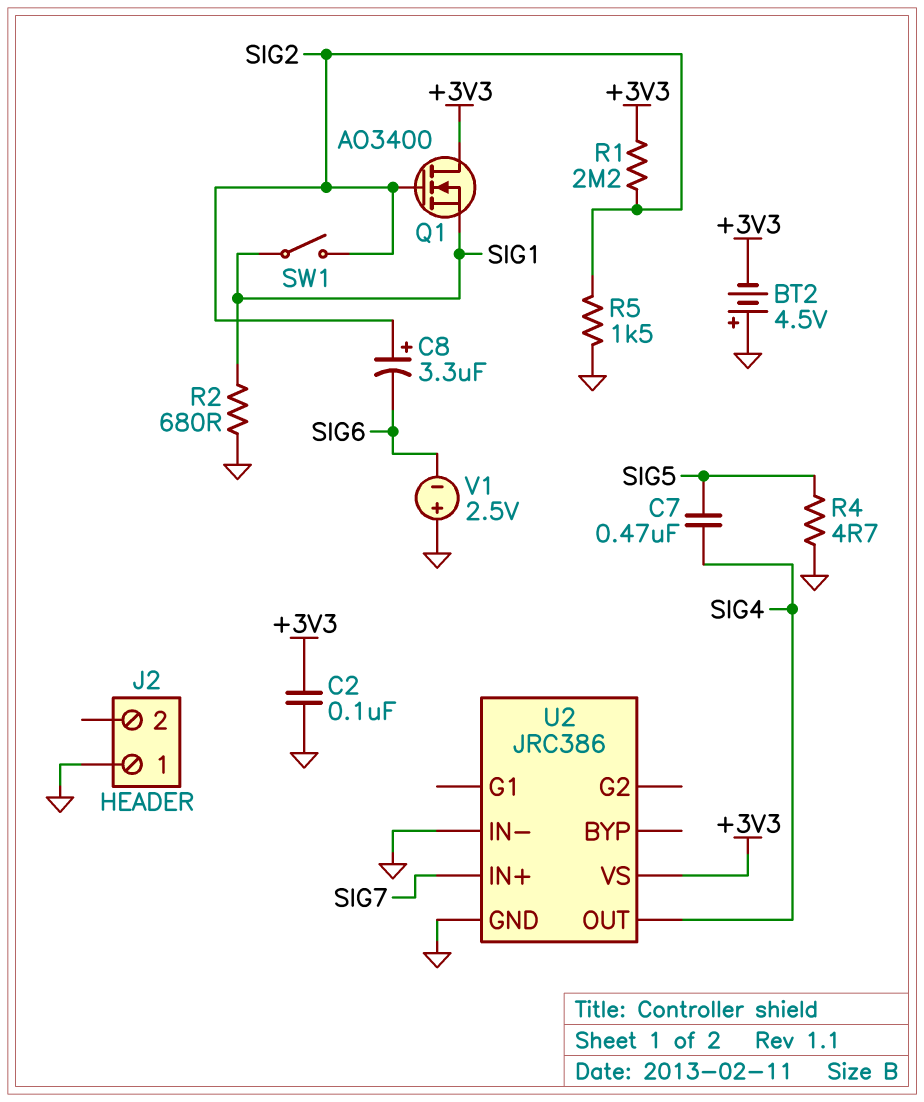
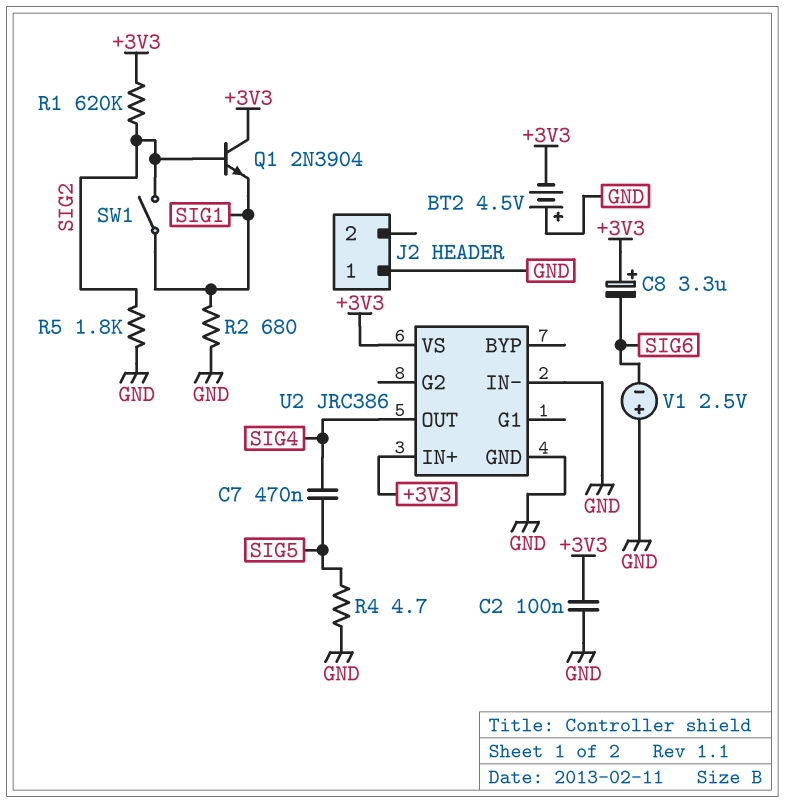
C8: 3.3uF (plus SIG2, minus SIG6) -> 3.3uF (plus +3V3, minus SIG6)
Q1: NMOS AO3400 (G SIG2, D +3V3, S SIG1) -> NPN 2N3904 (B SIG2, C +3V3, E SIG1)
R1: 2.2M (+3V3, SIG2) -> 620k (+3V3, SIG2)
R5: 1.5k (GND, SIG2) -> 1.8k (GND, SIG2)
U2 pin IN+: SIG7 -> +3V3

